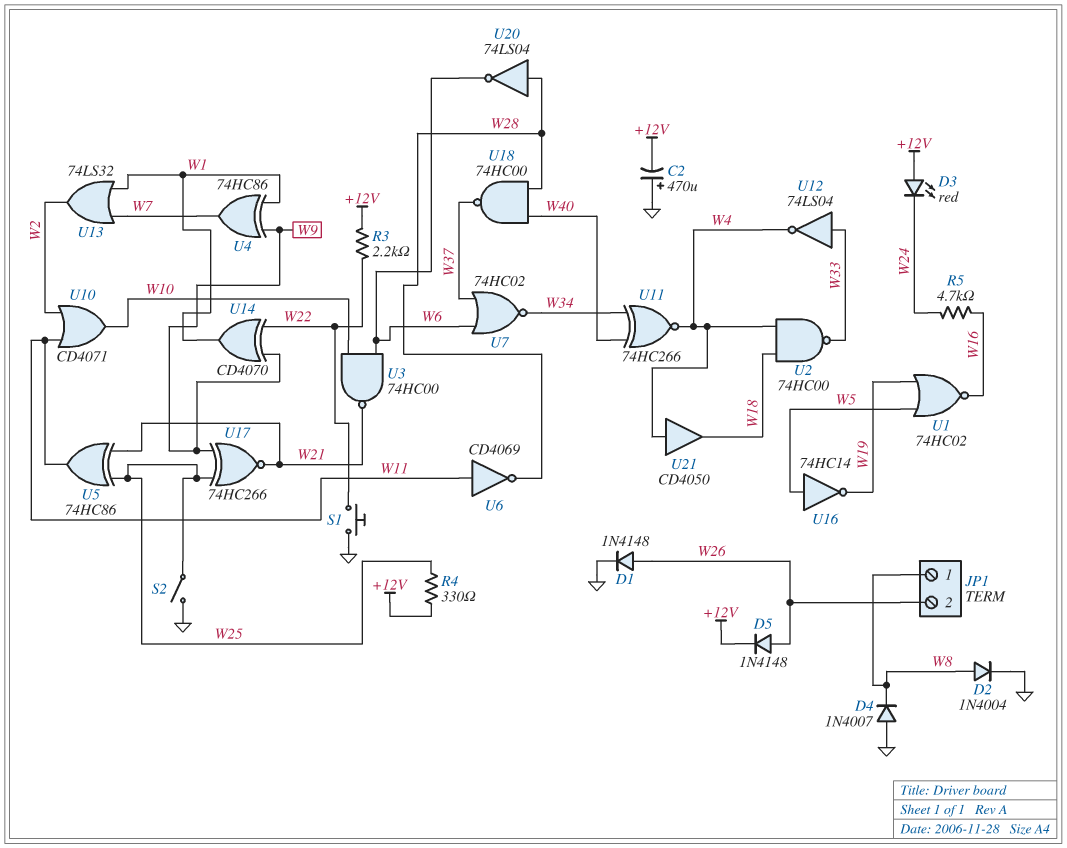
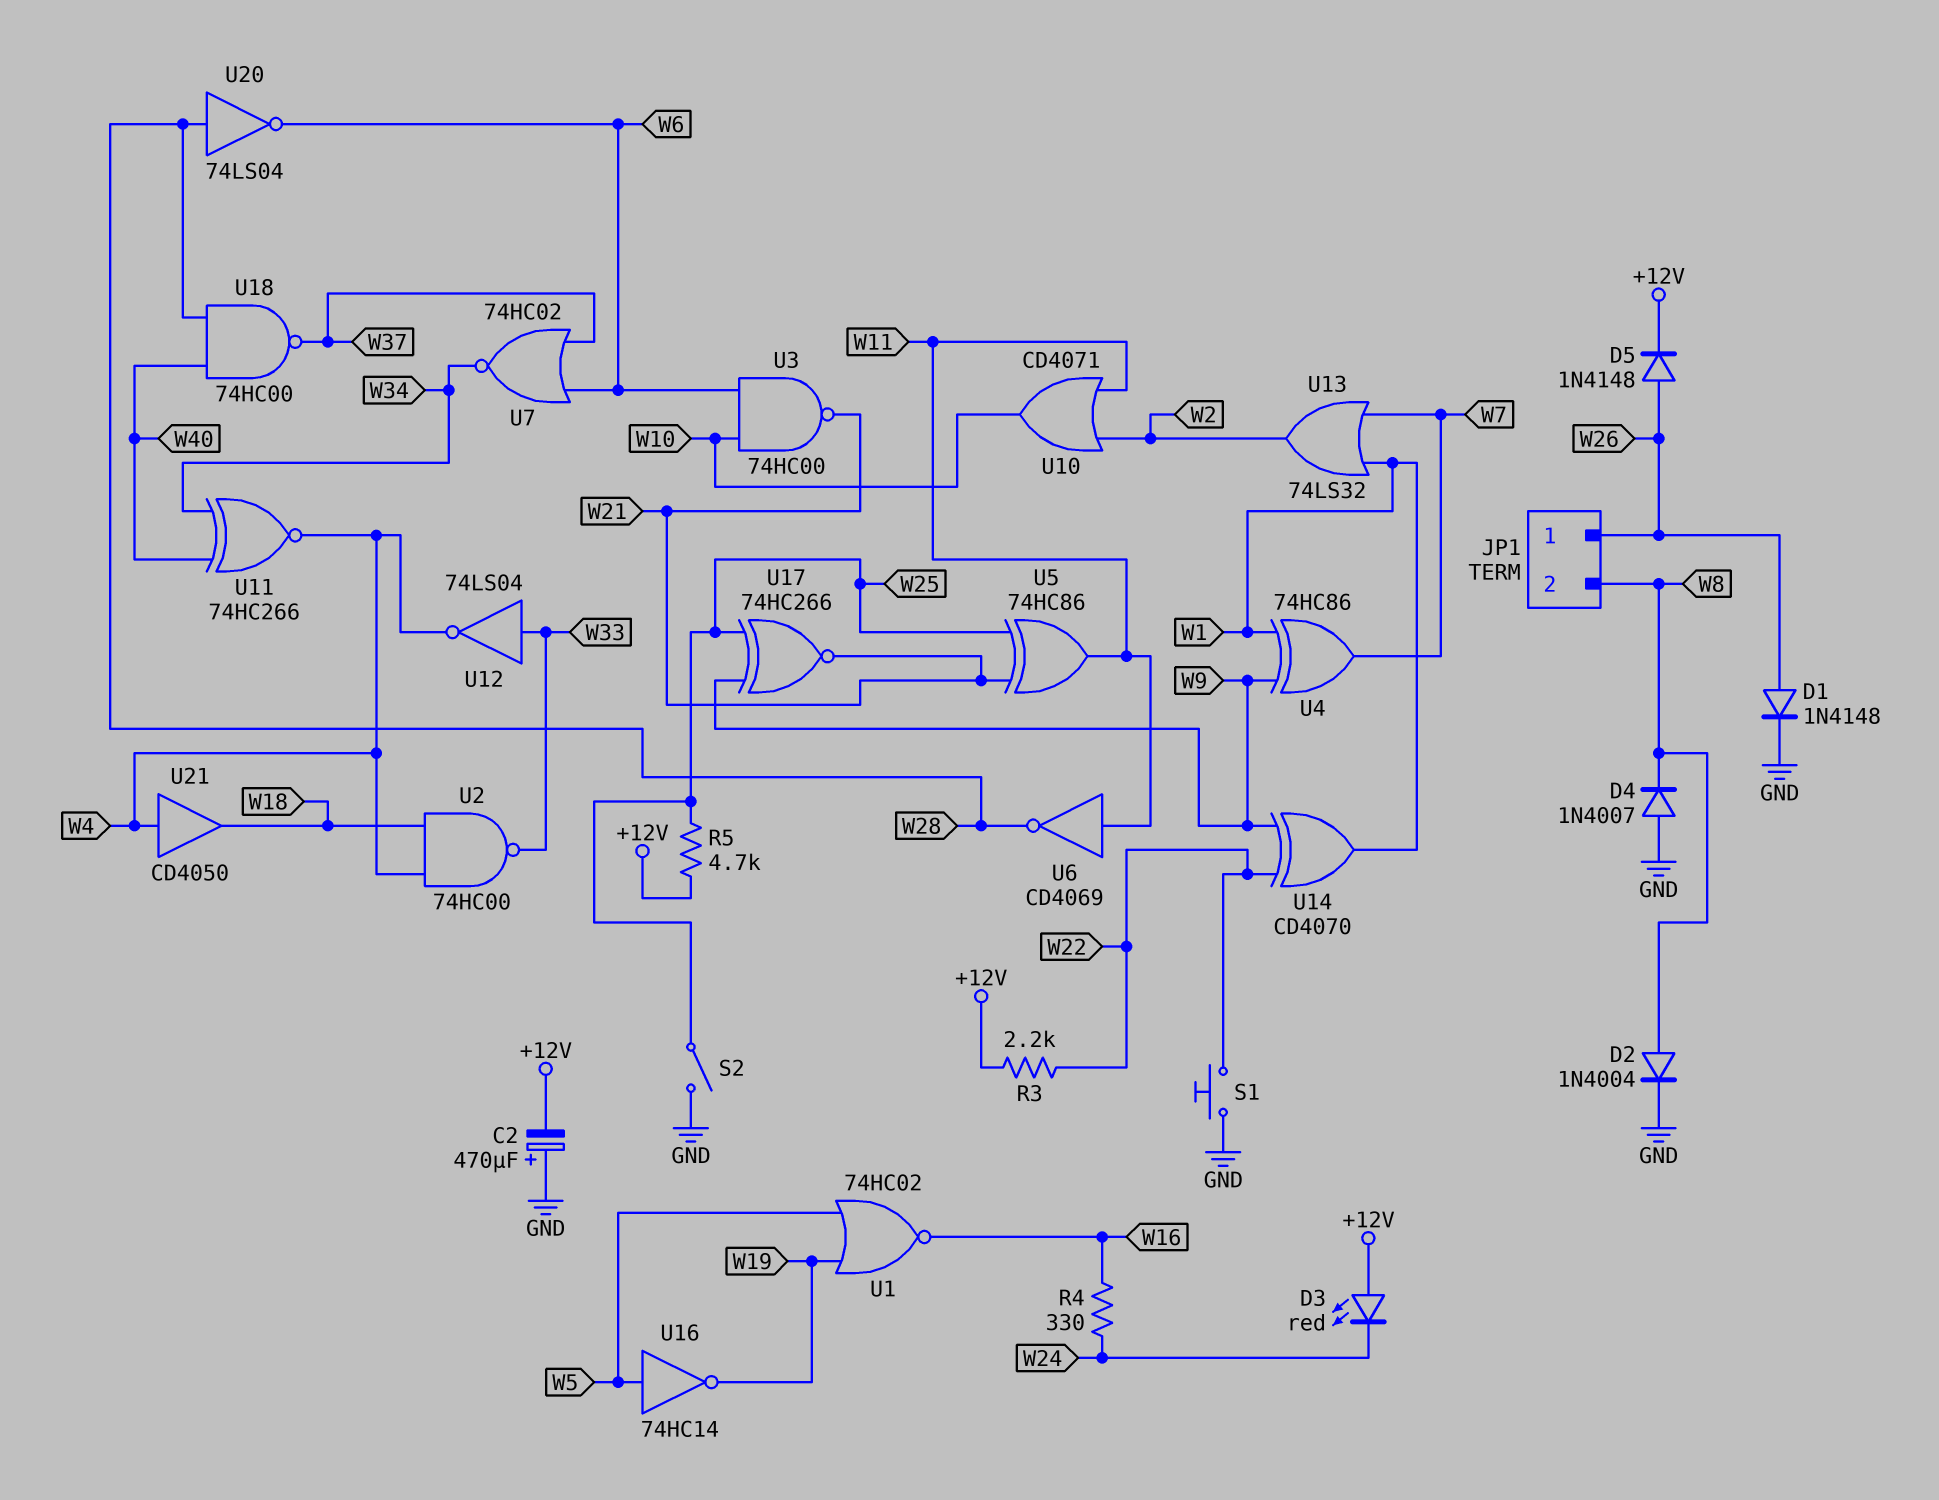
JP1 pin 1: W8 -> W26
JP1 pin 2: W26 -> W8
R4: 330 (+12V, W25) -> 330 (W16, W24)
R5: 4.7k (W16, W24) -> 4.7k (+12V, W25)

